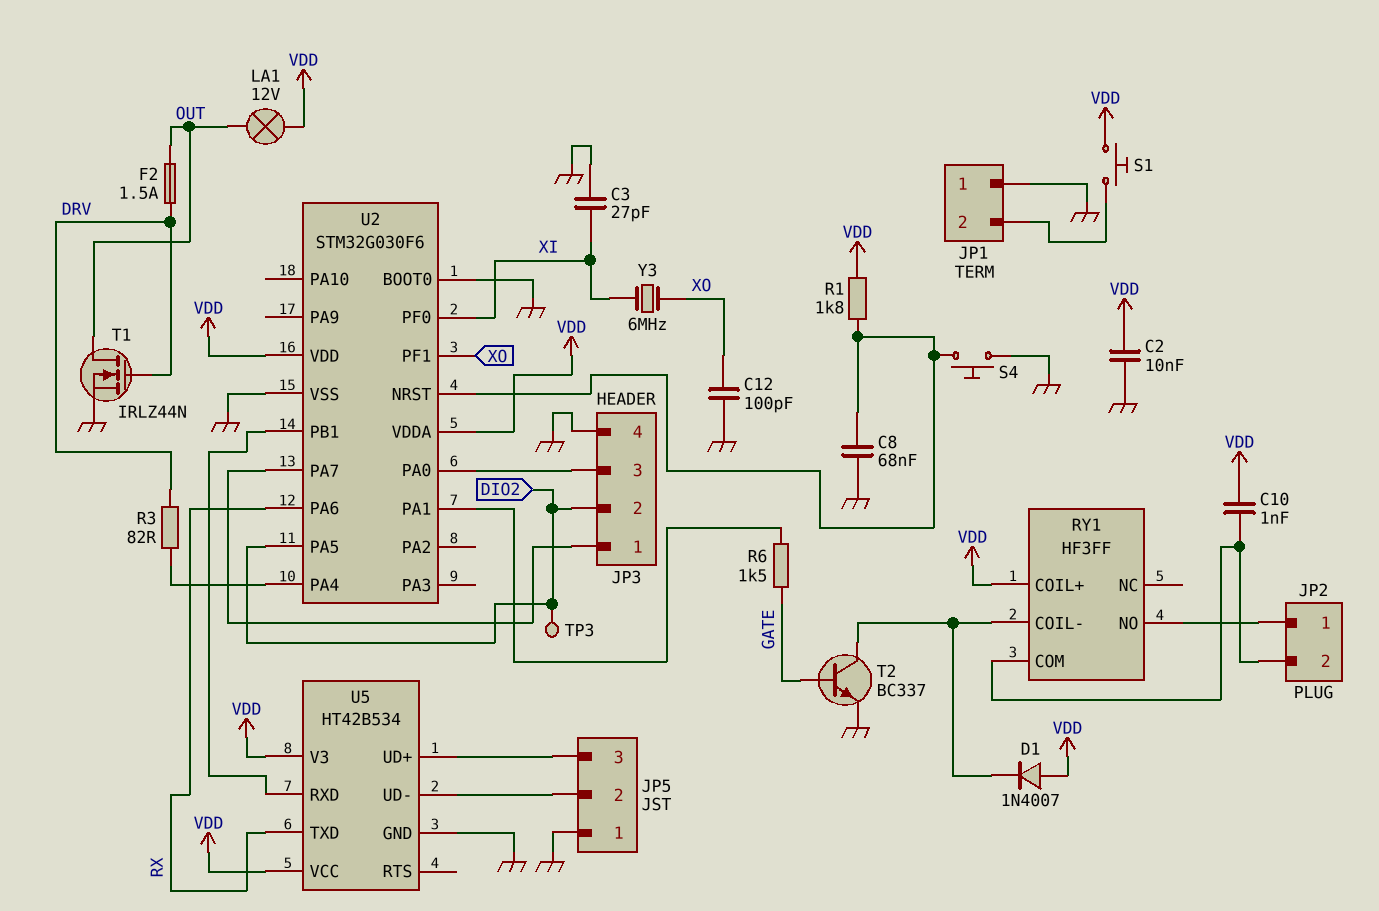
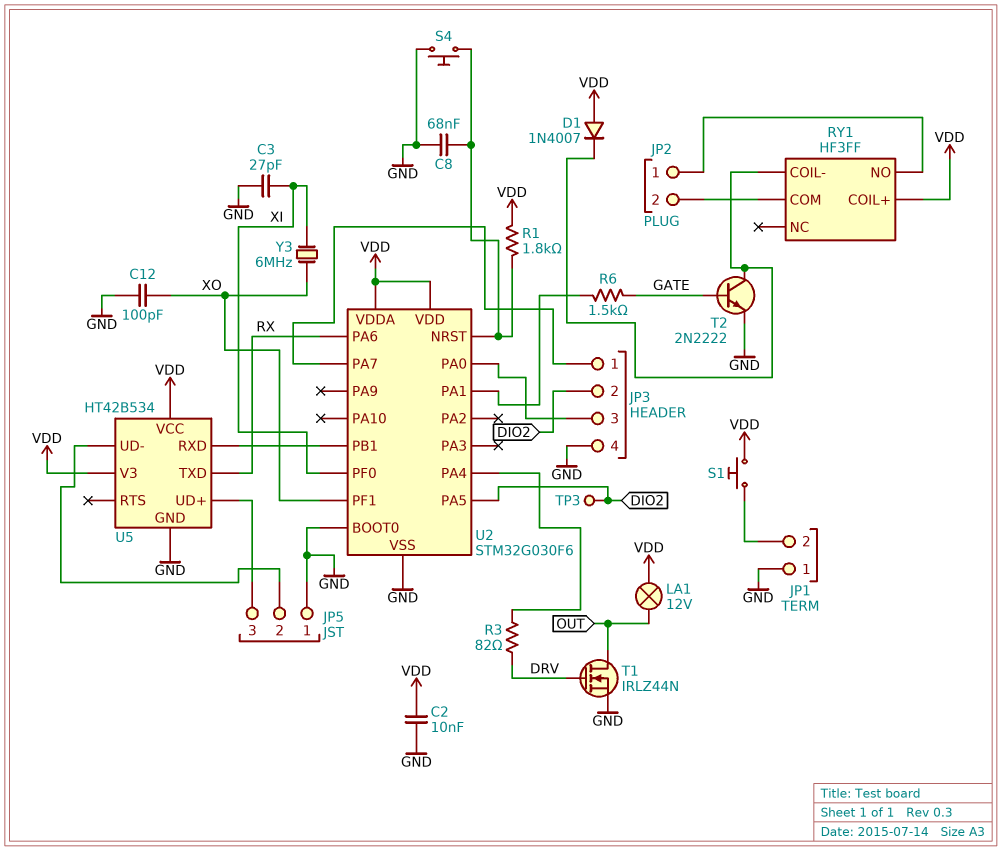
C10: 1nF (JP2/2, VDD) -> none
F2: 1.5A (DRV, OUT) -> none
T2: NPN BC337 (B GATE, C RY1/COIL-, E GND) -> NPN 2N2222 (B GATE, C RY1/COIL-, E GND)

